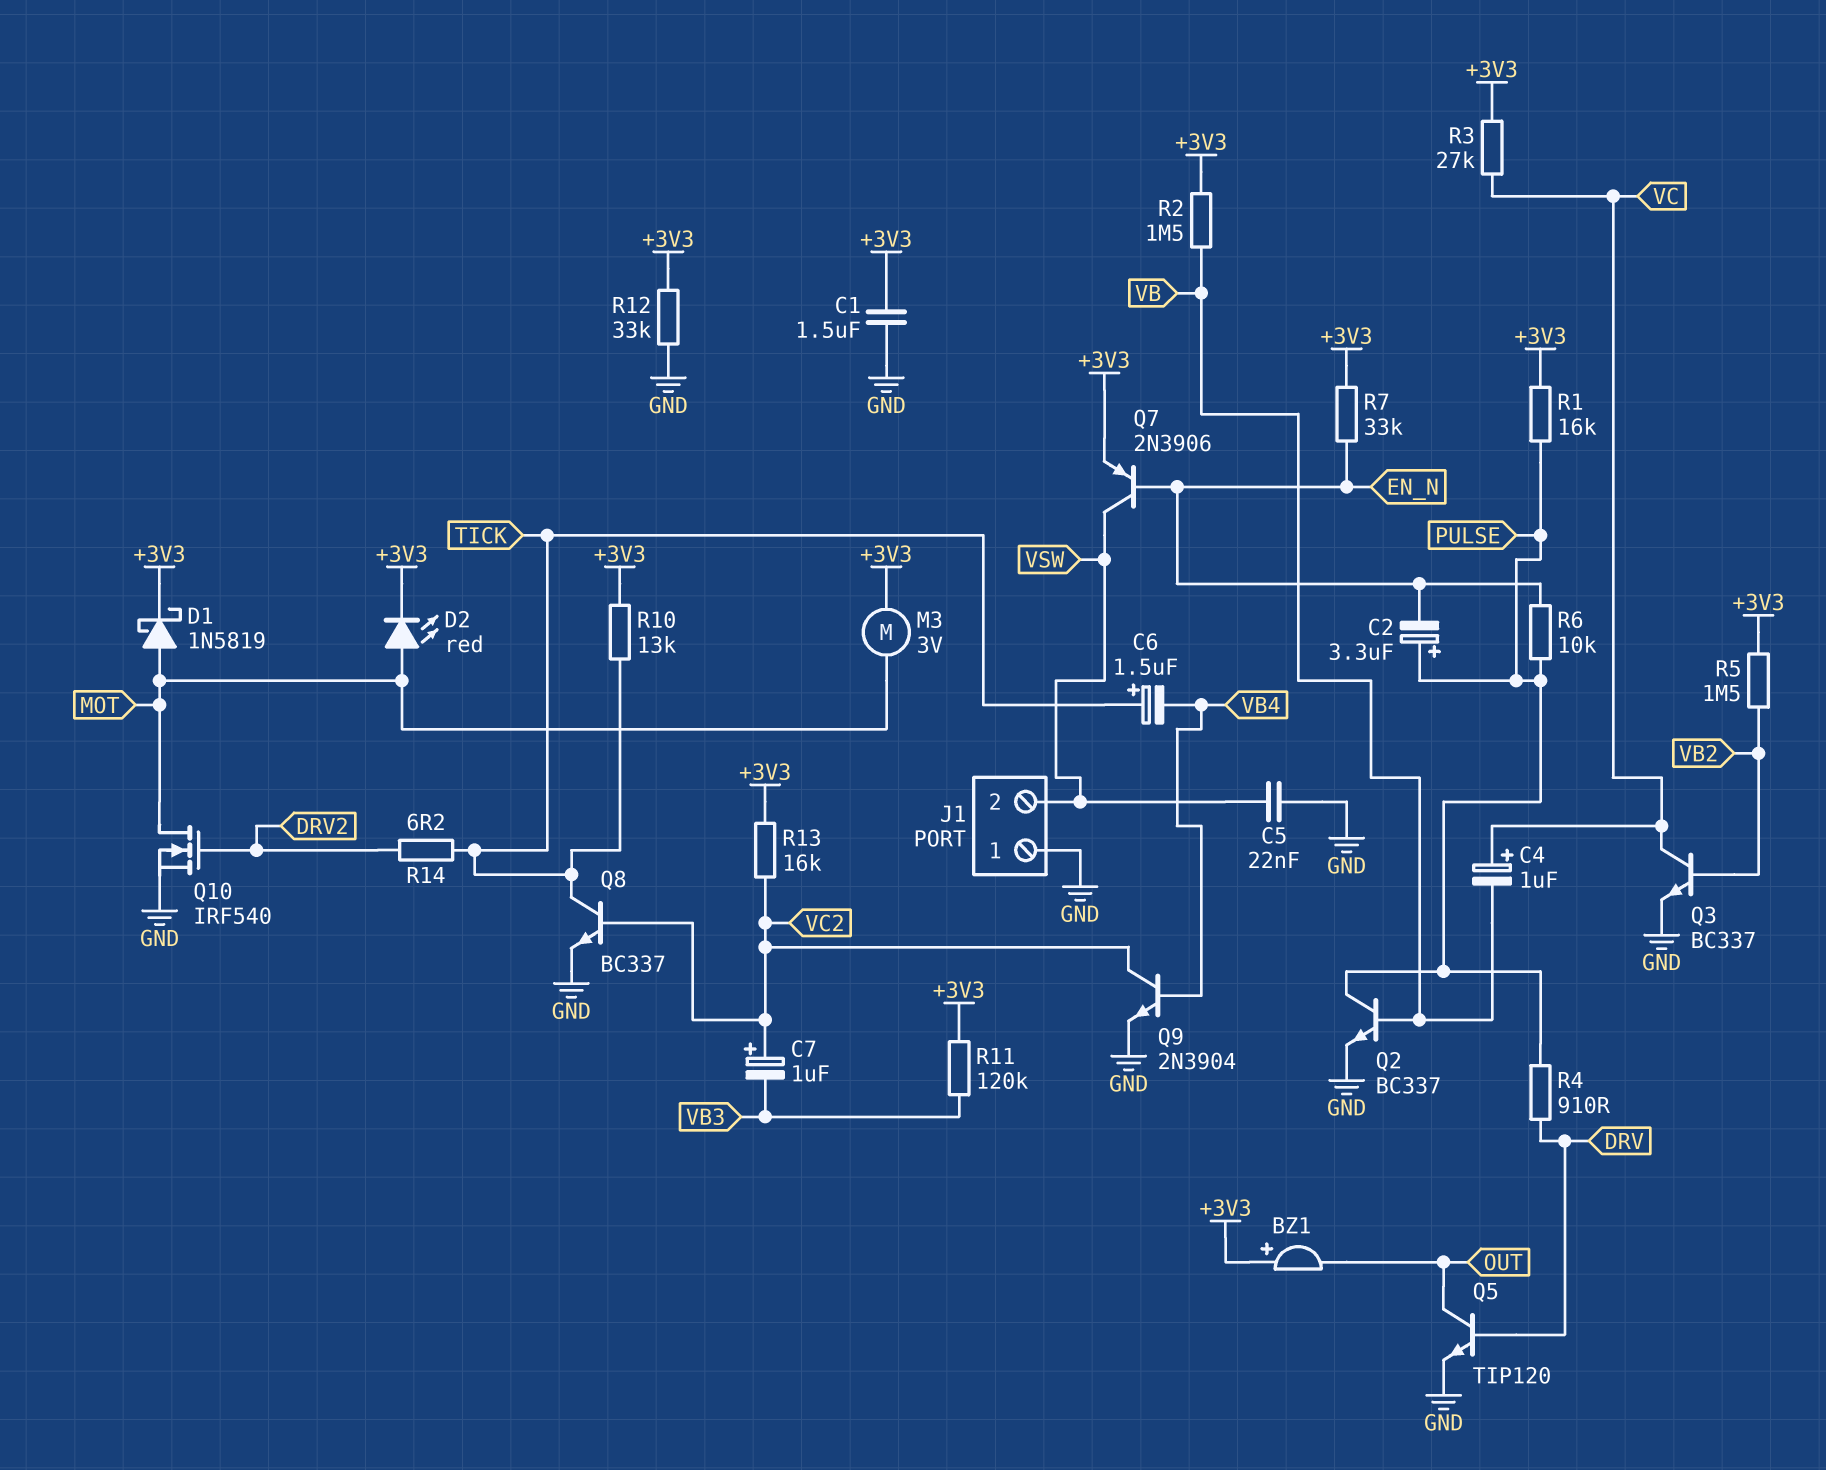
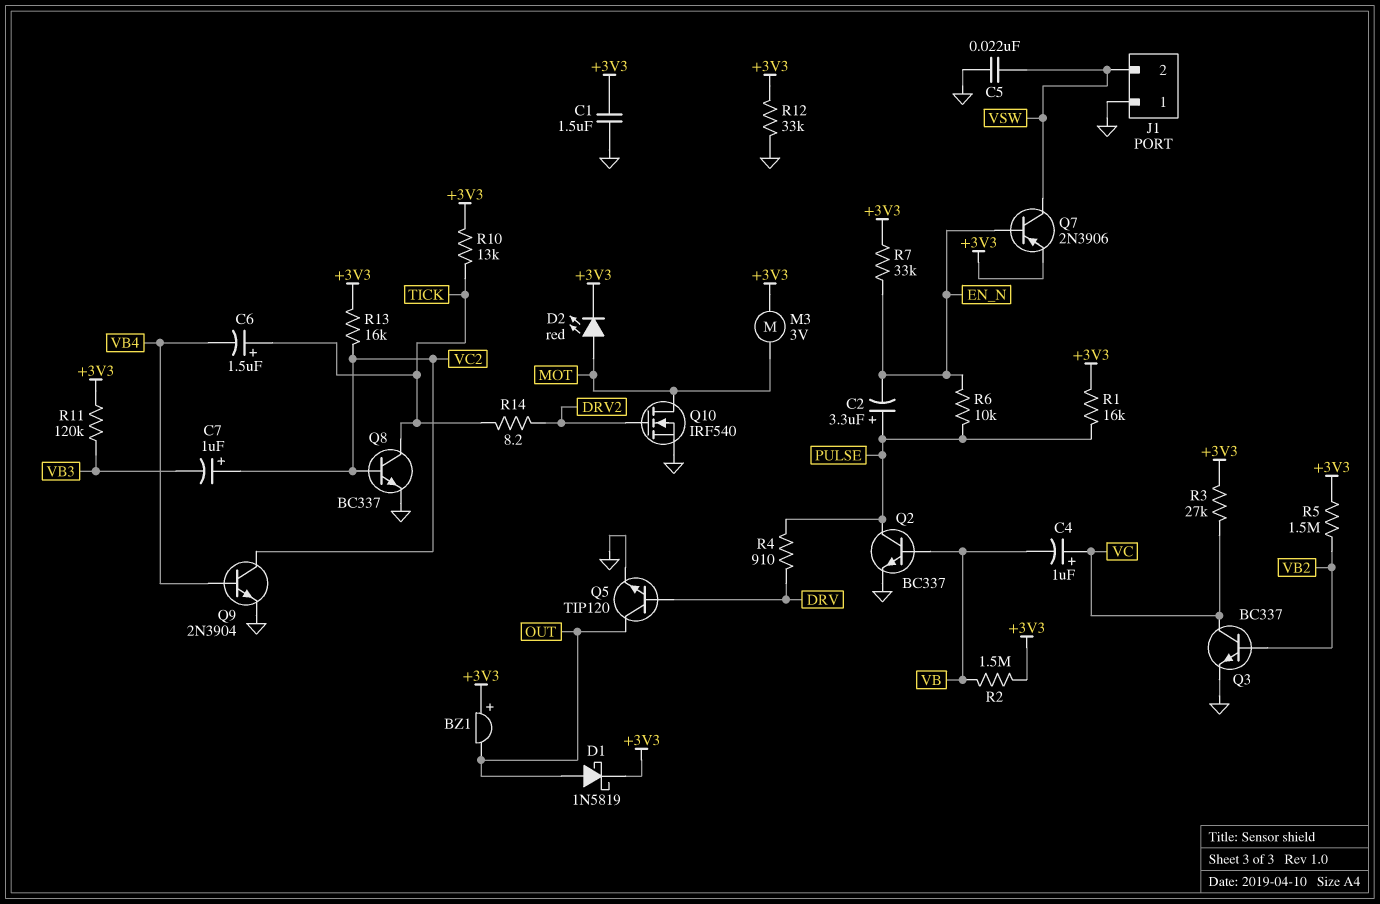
D1: schottky 1N5819 (A MOT, K +3V3) -> schottky 1N5819 (A OUT, K +3V3)
R14: 6.2 (DRV2, TICK) -> 8.2 (DRV2, TICK)

